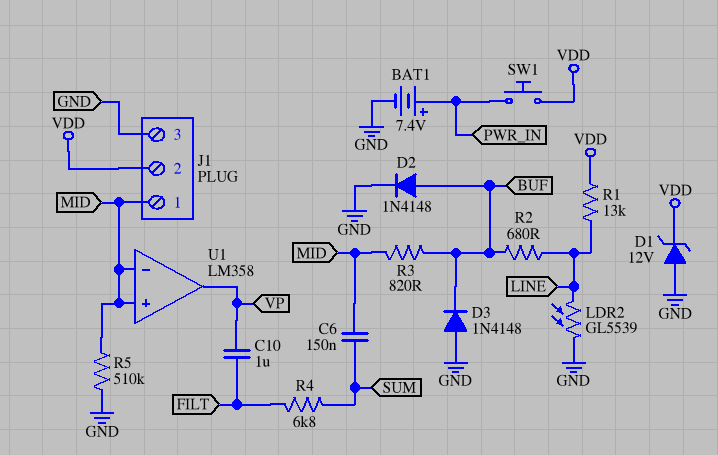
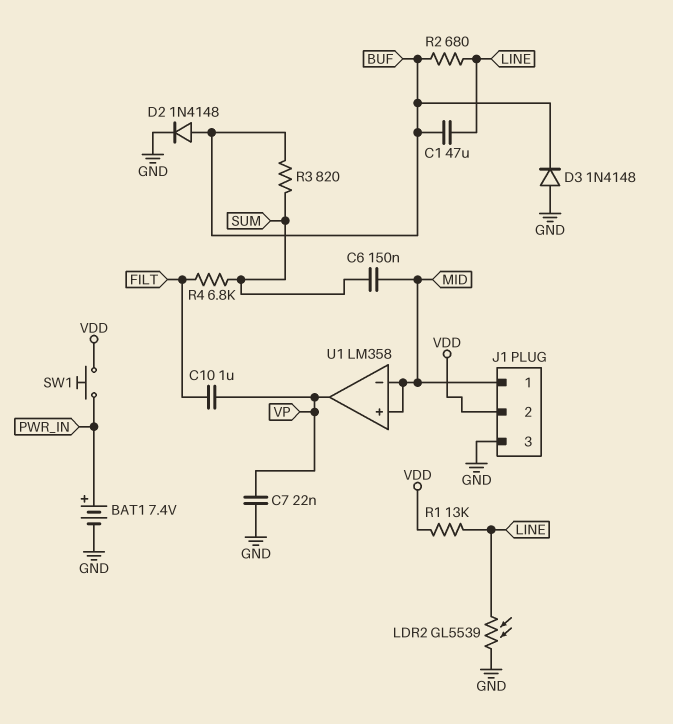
C1: none -> 47uF (BUF, LINE)
C7: none -> 22nF (GND, VP)
D1: zener 12V (A GND, K VDD) -> none
R3: 820 (BUF, MID) -> 820 (BUF, SUM)
R5: 510k (GND, MID) -> none

